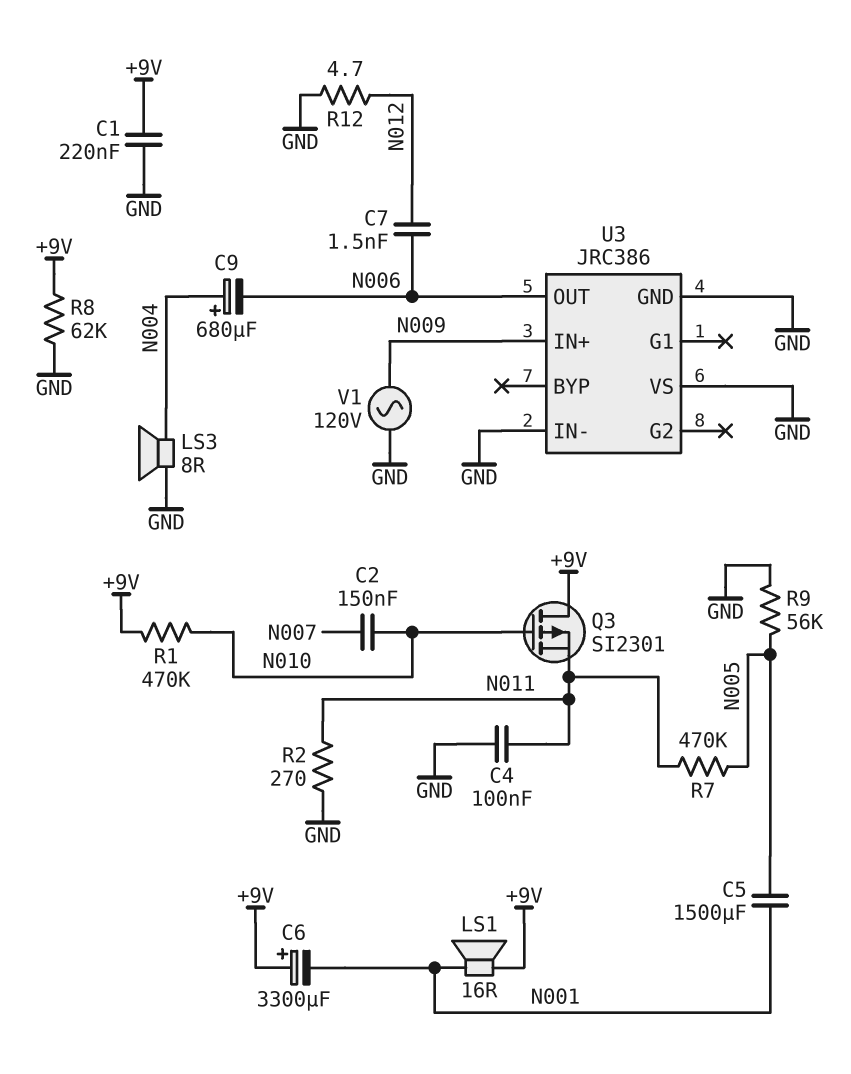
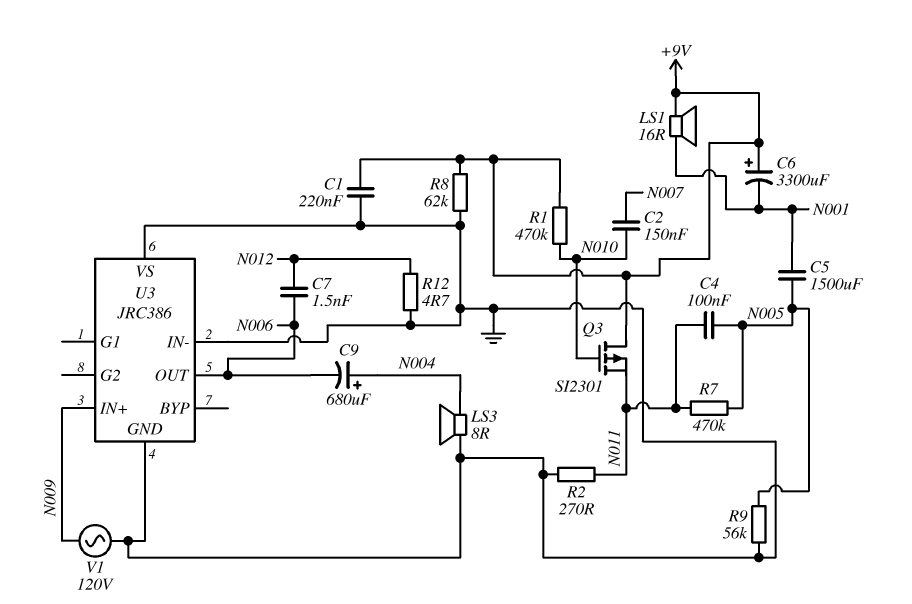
C4: 100nF (GND, N011) -> 100nF (N005, N011)

